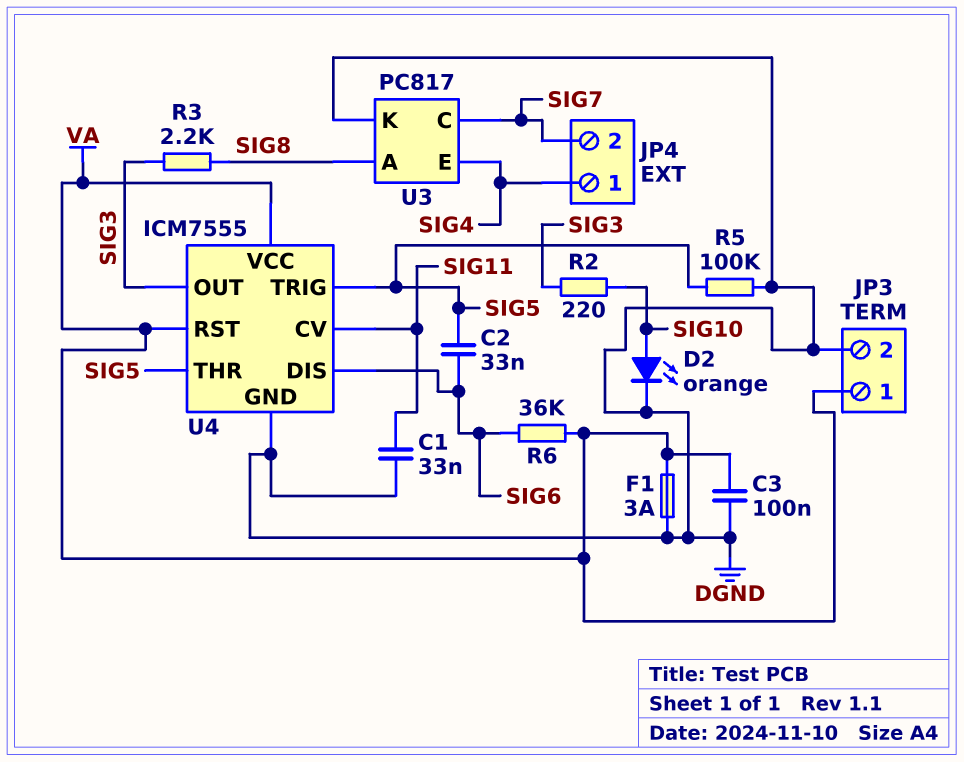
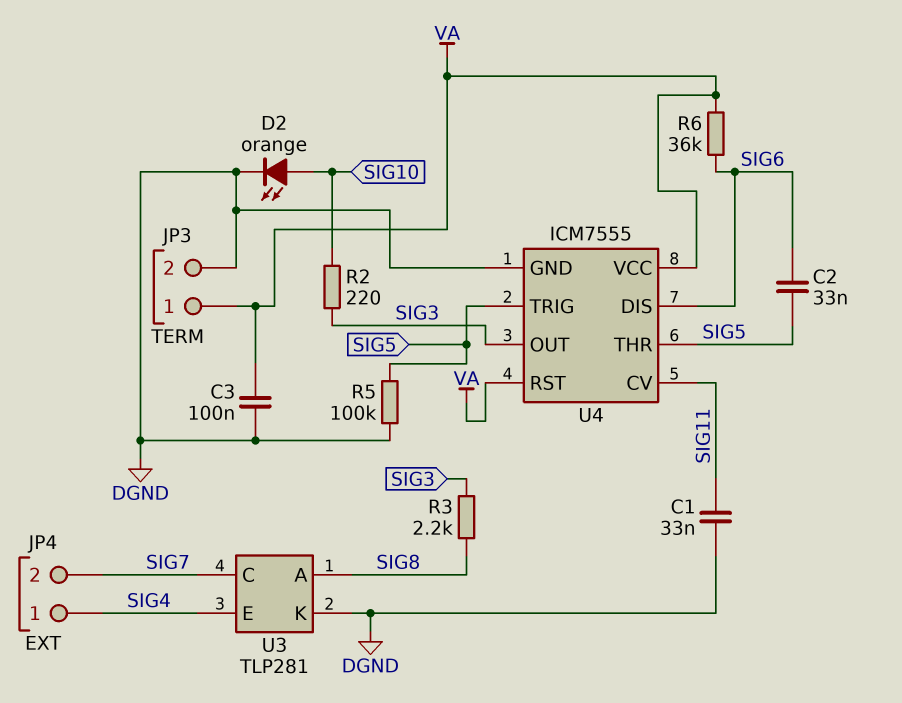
F1: 3A (DGND, VA) -> none
U3: PC817 -> TLP281

